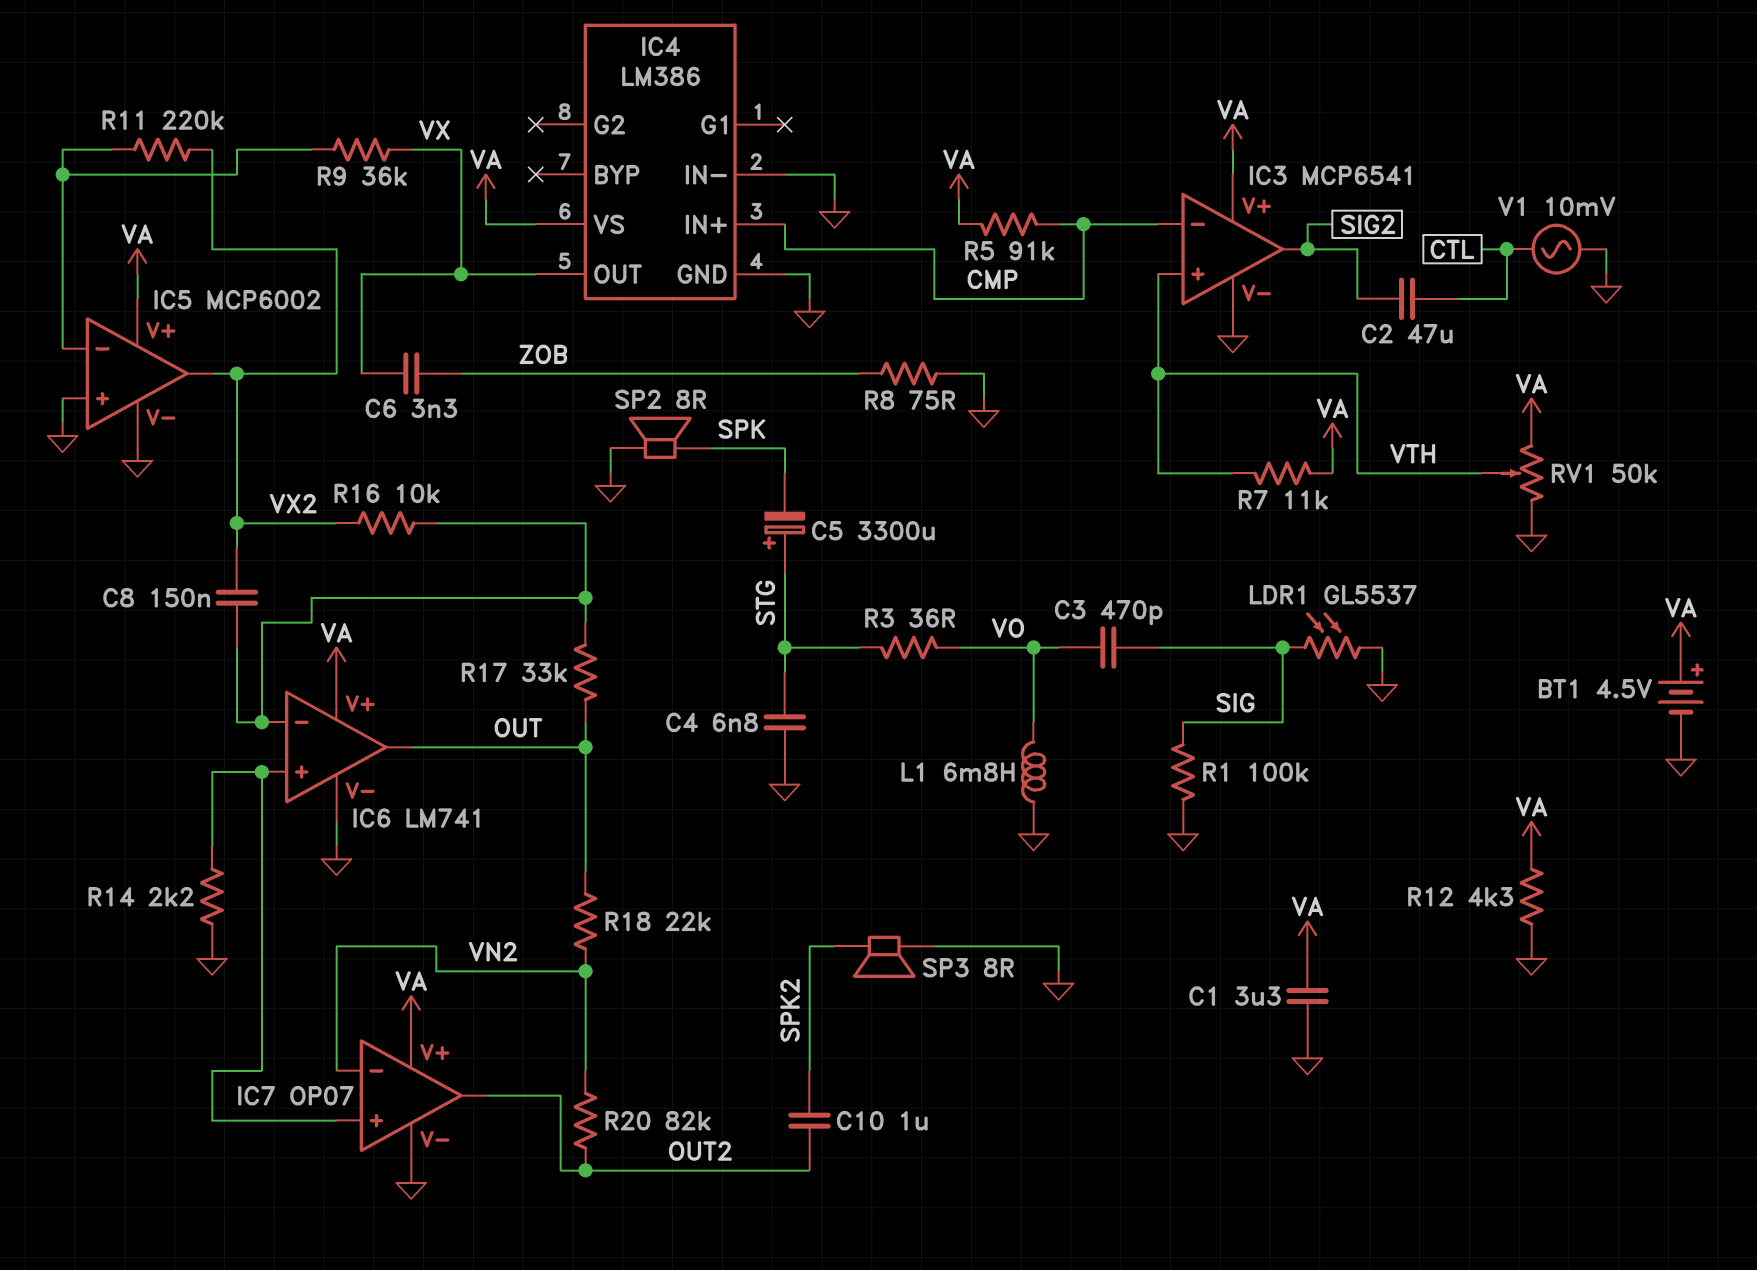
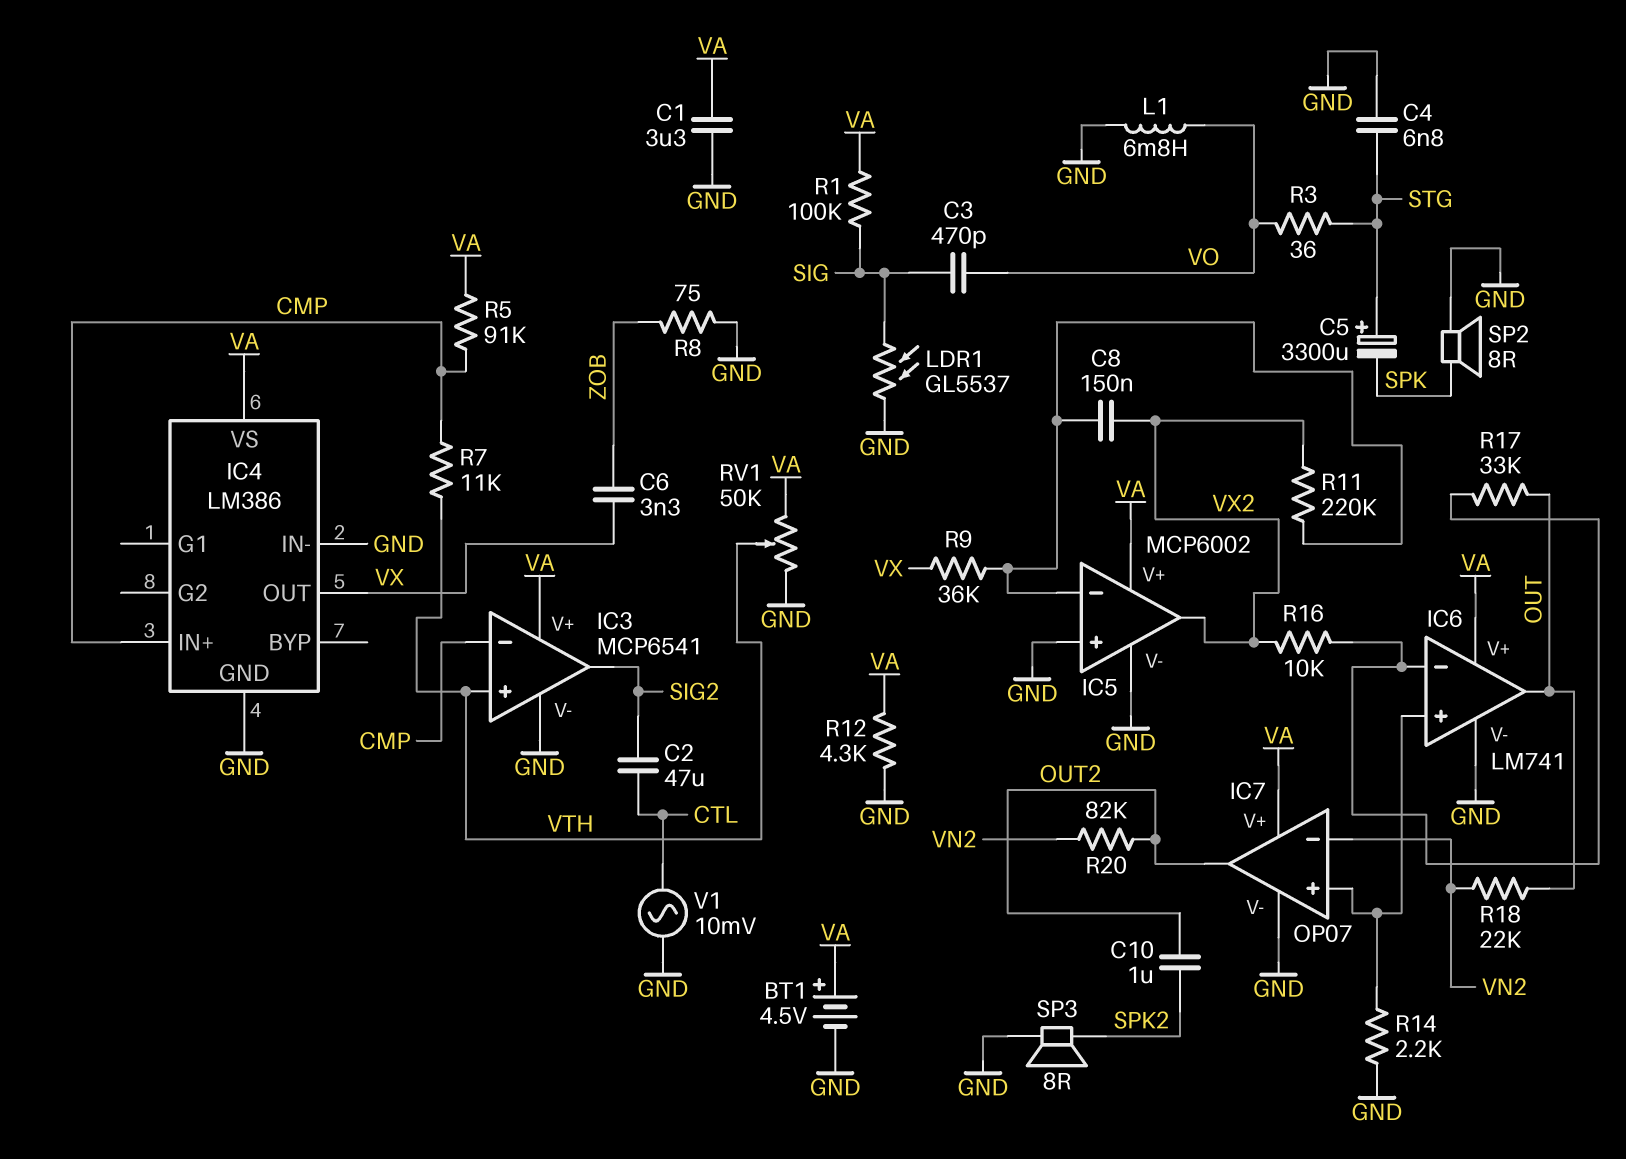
C8: 150nF (IC6/in-, VX2) -> 150nF (IC5/in-, VX2)
R1: 100k (GND, SIG) -> 100k (SIG, VA)
R7: 11k (VA, VTH) -> 11k (CMP, VTH)

